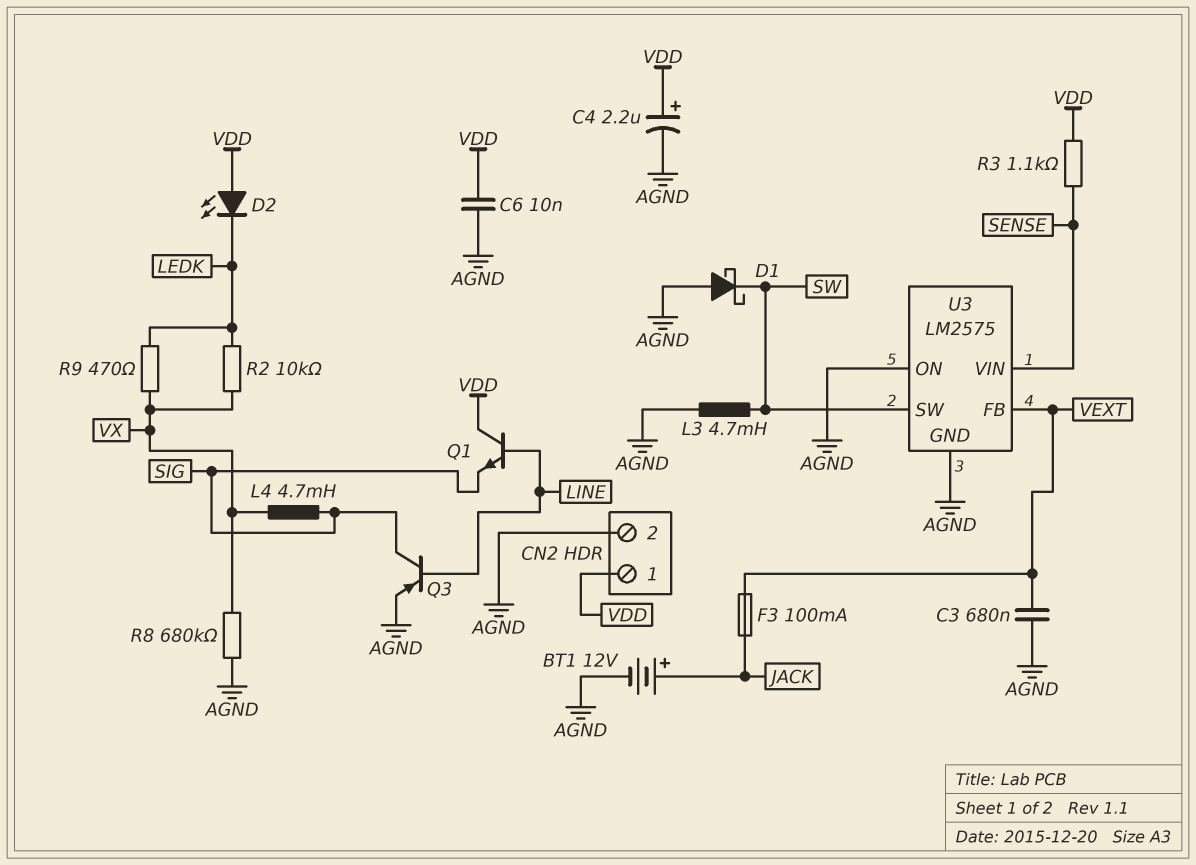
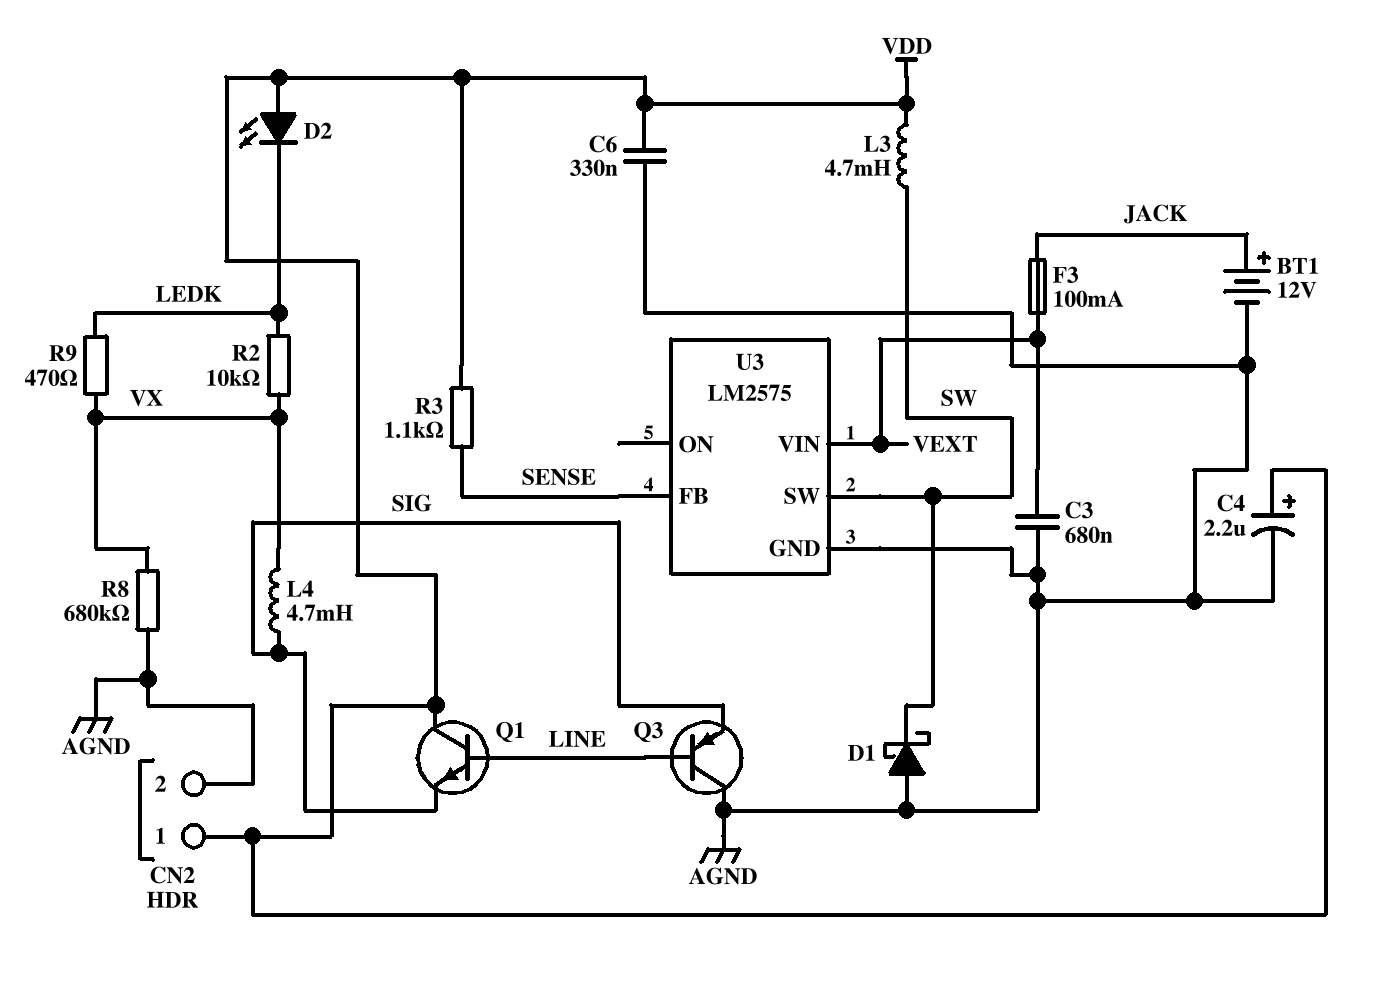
C6: 10nF (AGND, VDD) -> 330nF (AGND, VDD)
L3: 4.7mH (AGND, SW) -> 4.7mH (SW, VDD)
Q3: PNP (B LINE, C SIG, E AGND) -> PNP (B LINE, C AGND, E SIG)
U3 pin FB: VEXT -> SENSE
U3 pin ON: AGND -> none
U3 pin VIN: SENSE -> VEXT

